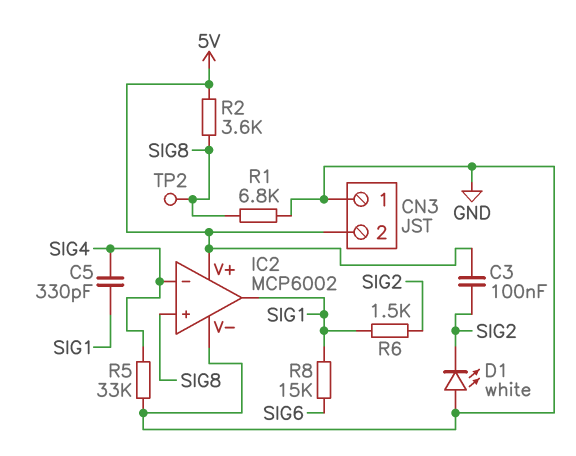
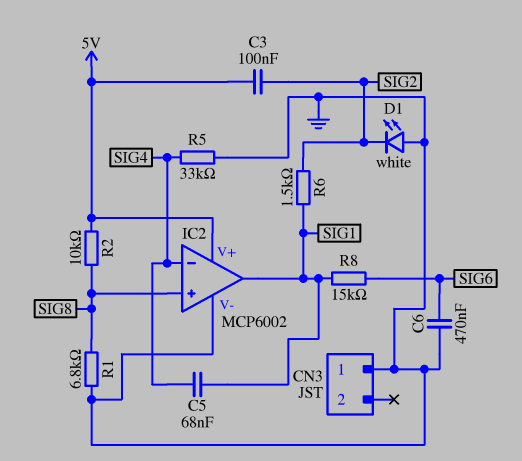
C5: 330pF (SIG1, SIG4) -> 68nF (SIG1, SIG4)
C6: none -> 470nF (GND, SIG6)
CN3 pin 2: 5V -> none
R2: 3.6k (5V, SIG8) -> 10k (5V, SIG8)
TP2: test point (SIG8) -> none

